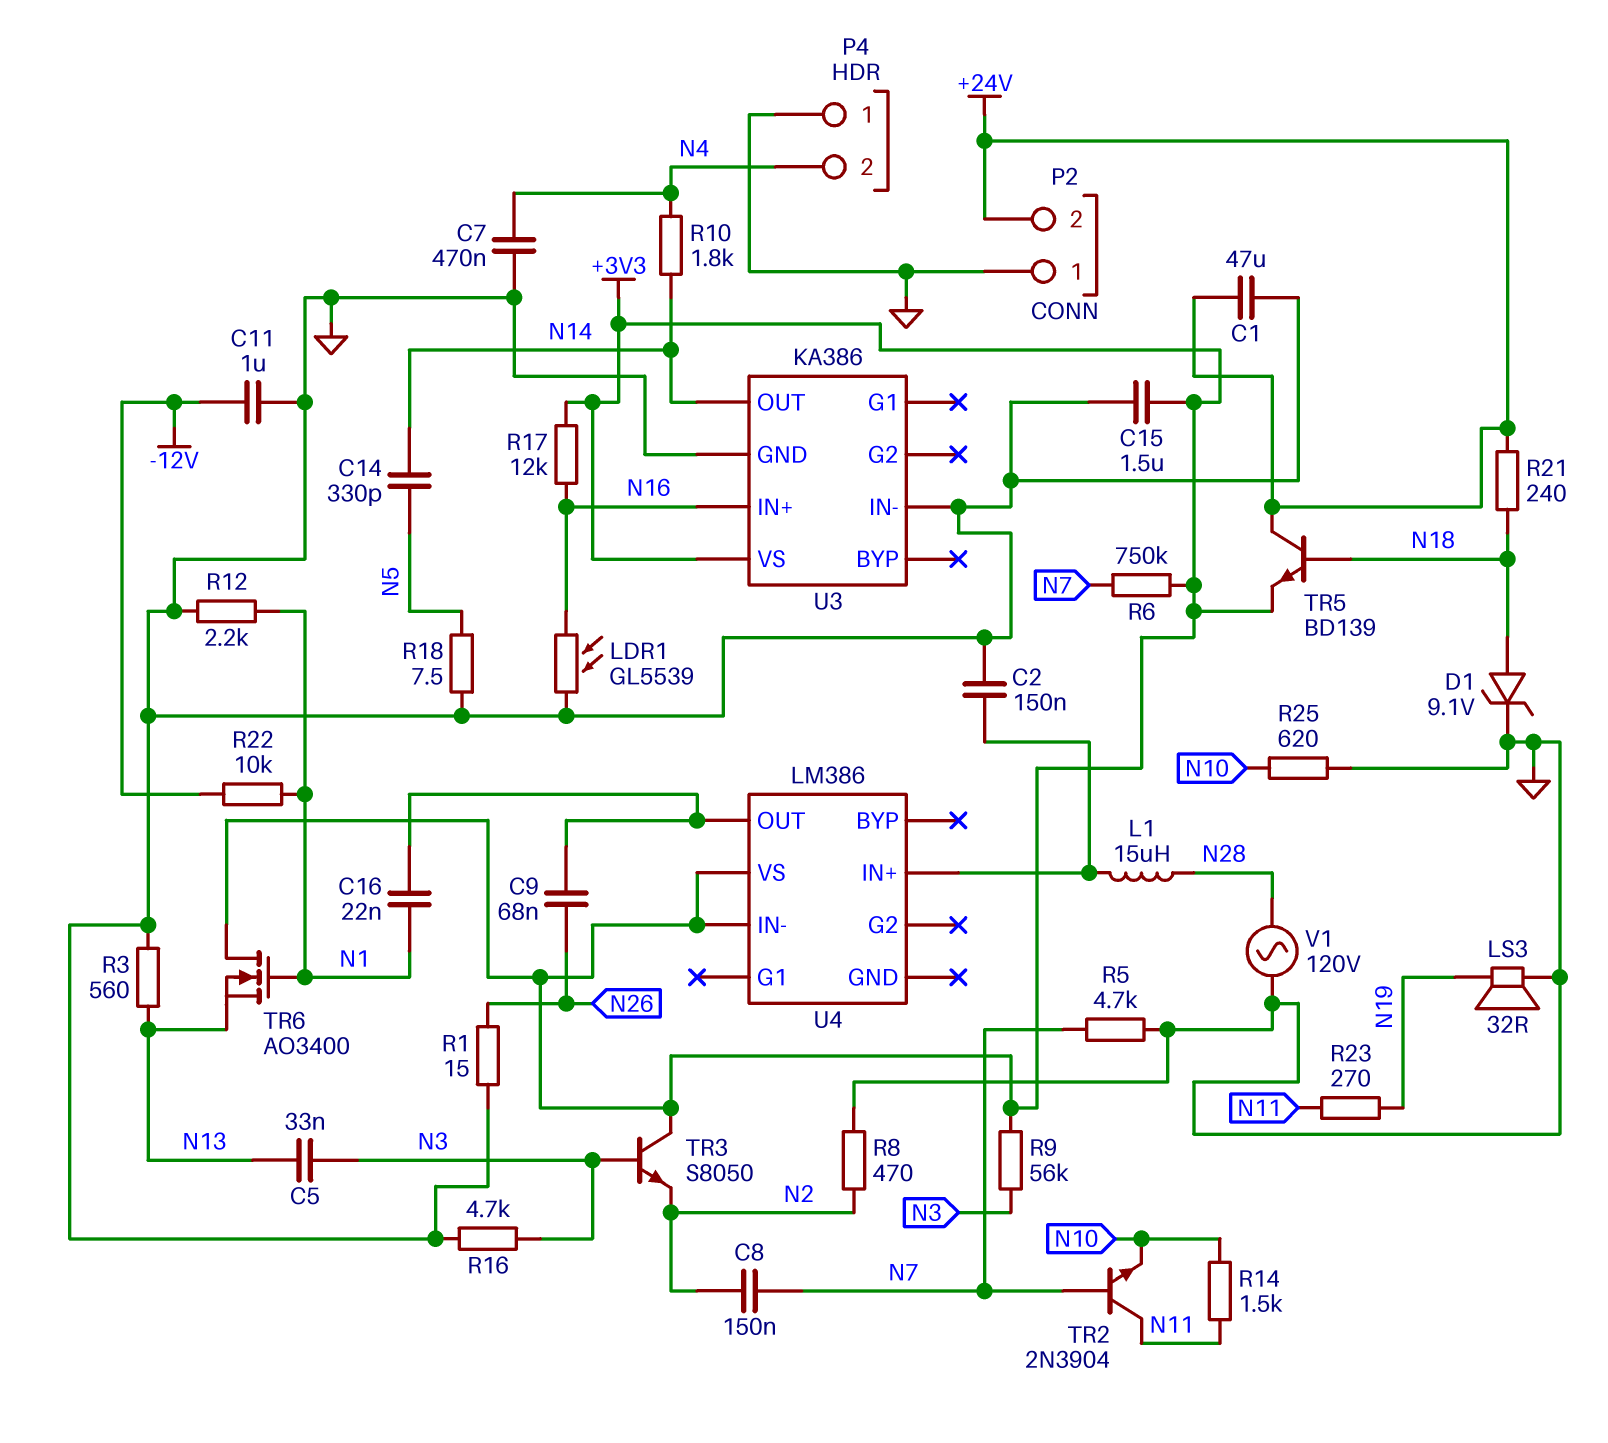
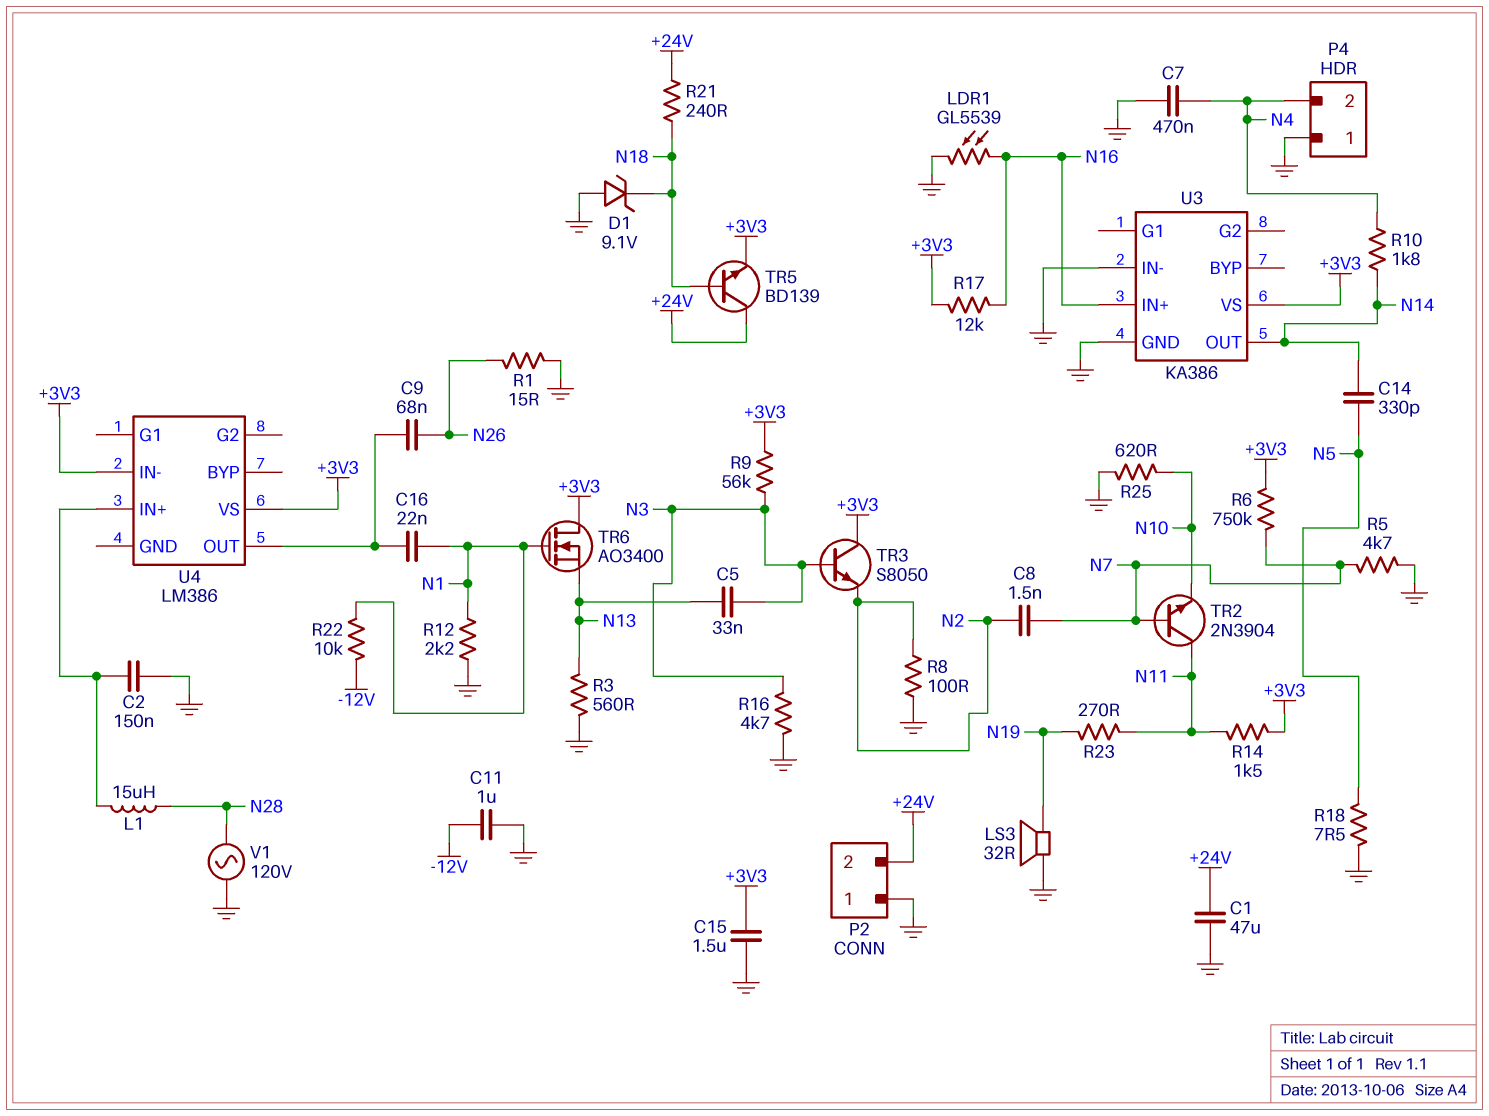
C8: 150nF (N2, N7) -> 1.5nF (N2, N7)
D1: zener 9.1V (A N18, K GND) -> zener 9.1V (A GND, K N18)
R8: 470 (GND, N2) -> 100 (GND, N2)
R14: 1.5k (N10, N11) -> 1.5k (+3V3, N11)

